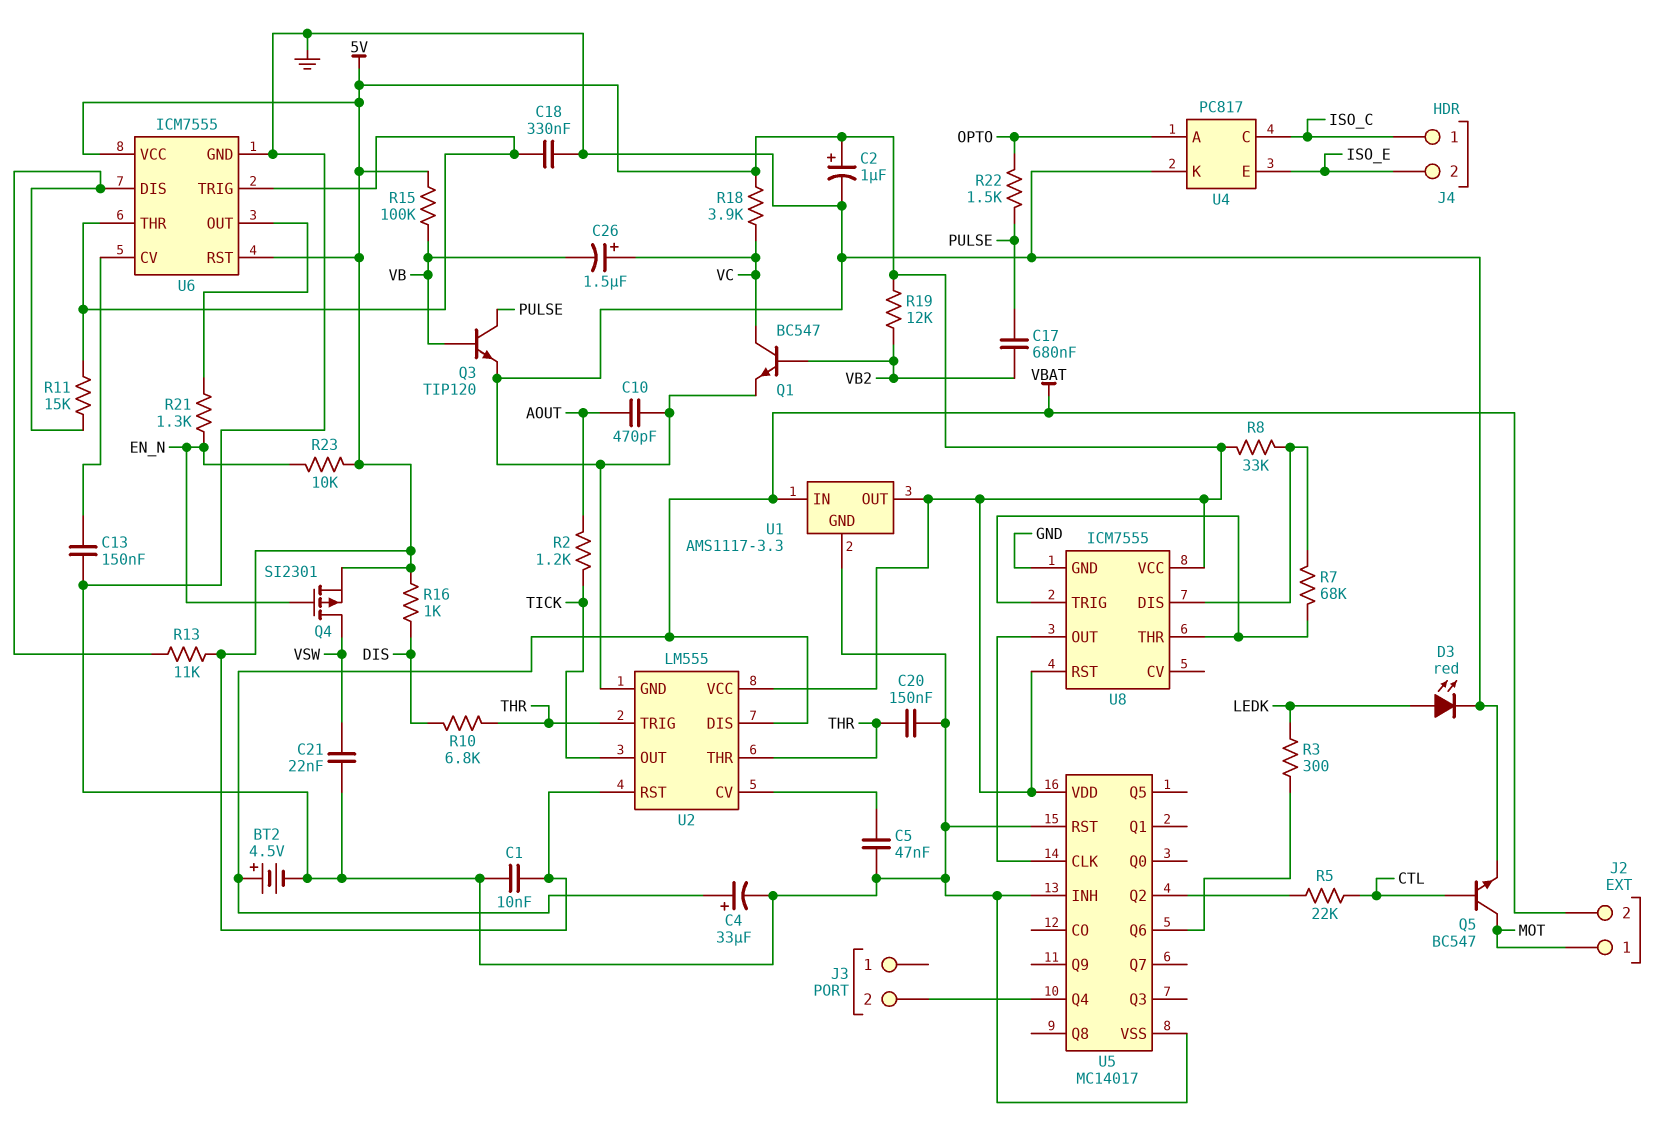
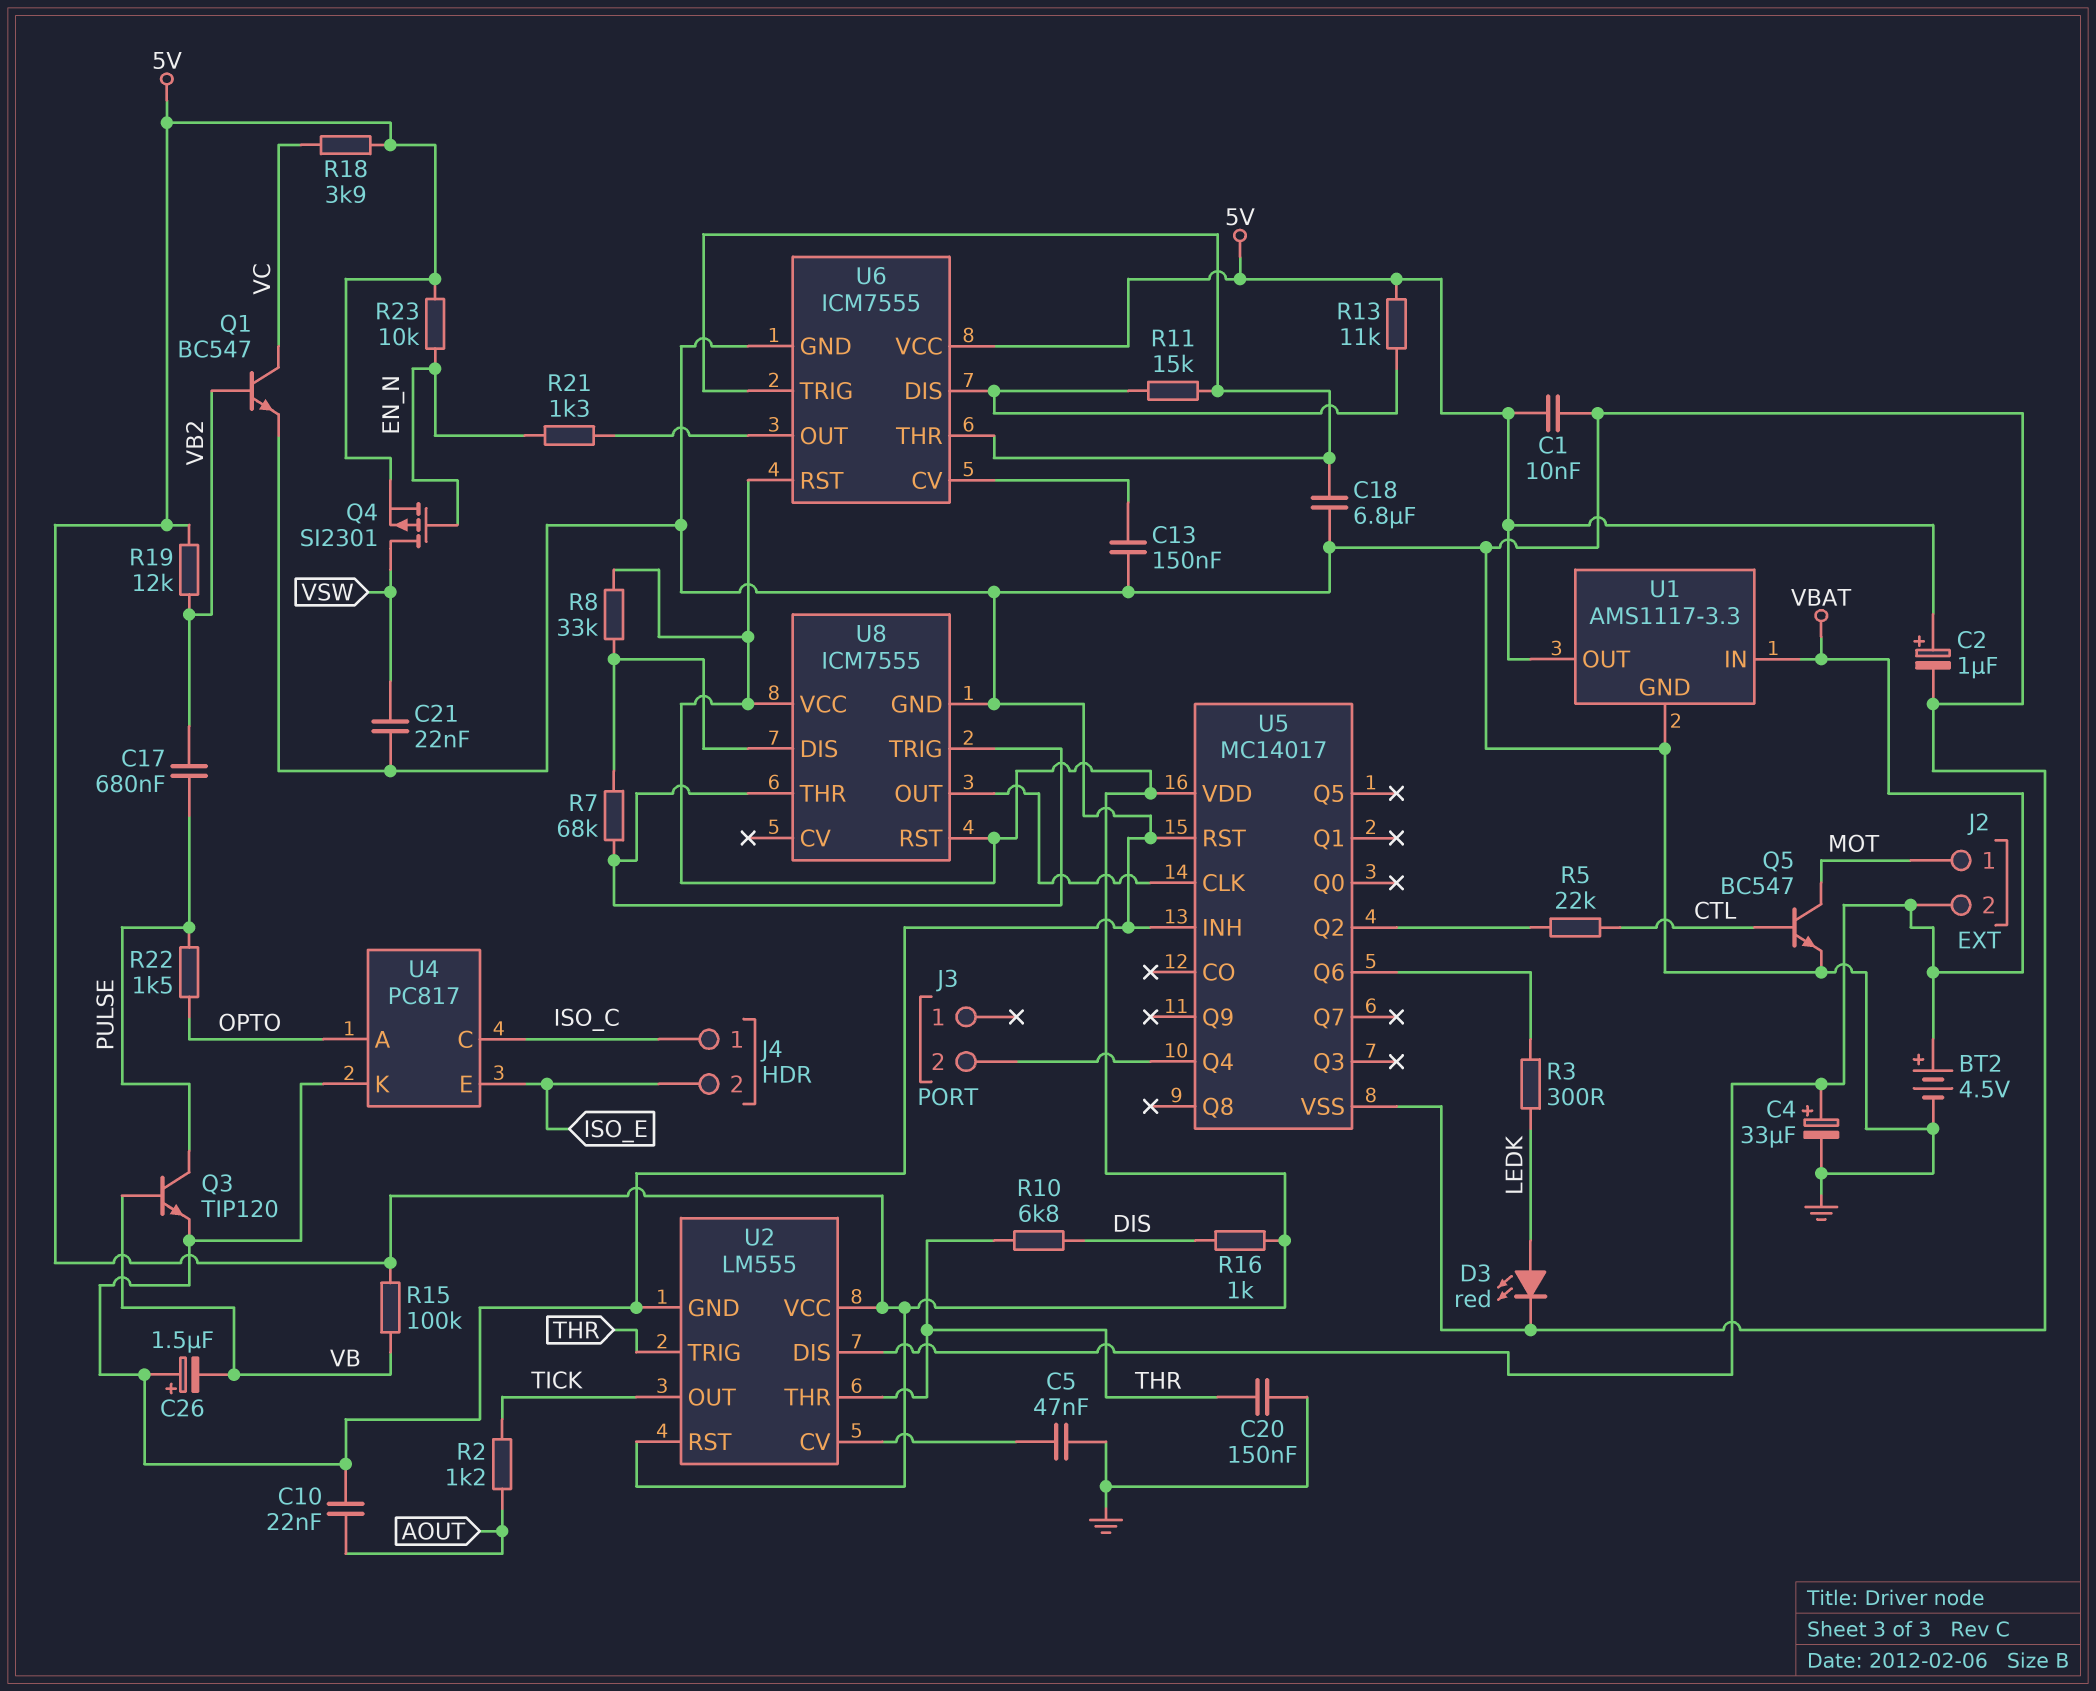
C10: 470pF (AOUT, GND) -> 22nF (AOUT, GND)
C18: 330nF (GND, U6/THR) -> 6.8uF (GND, U6/THR)
C26: 1.5uF (plus VC, minus VB) -> 1.5uF (plus GND, minus VB)

